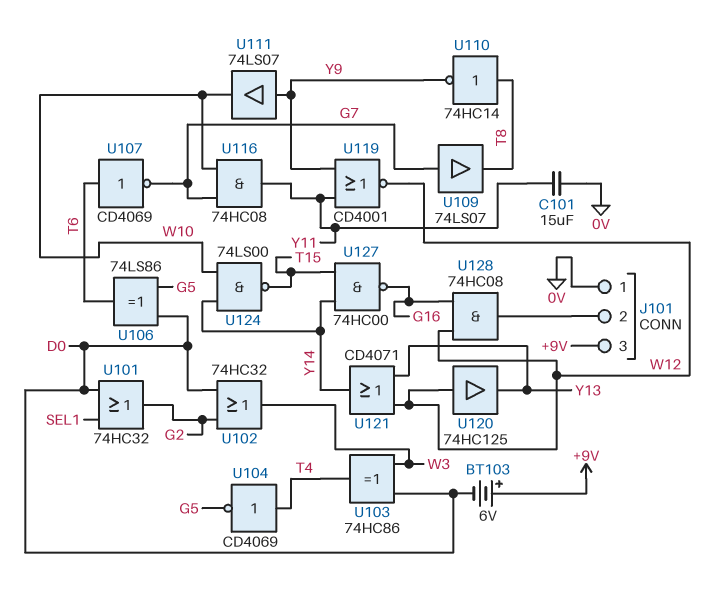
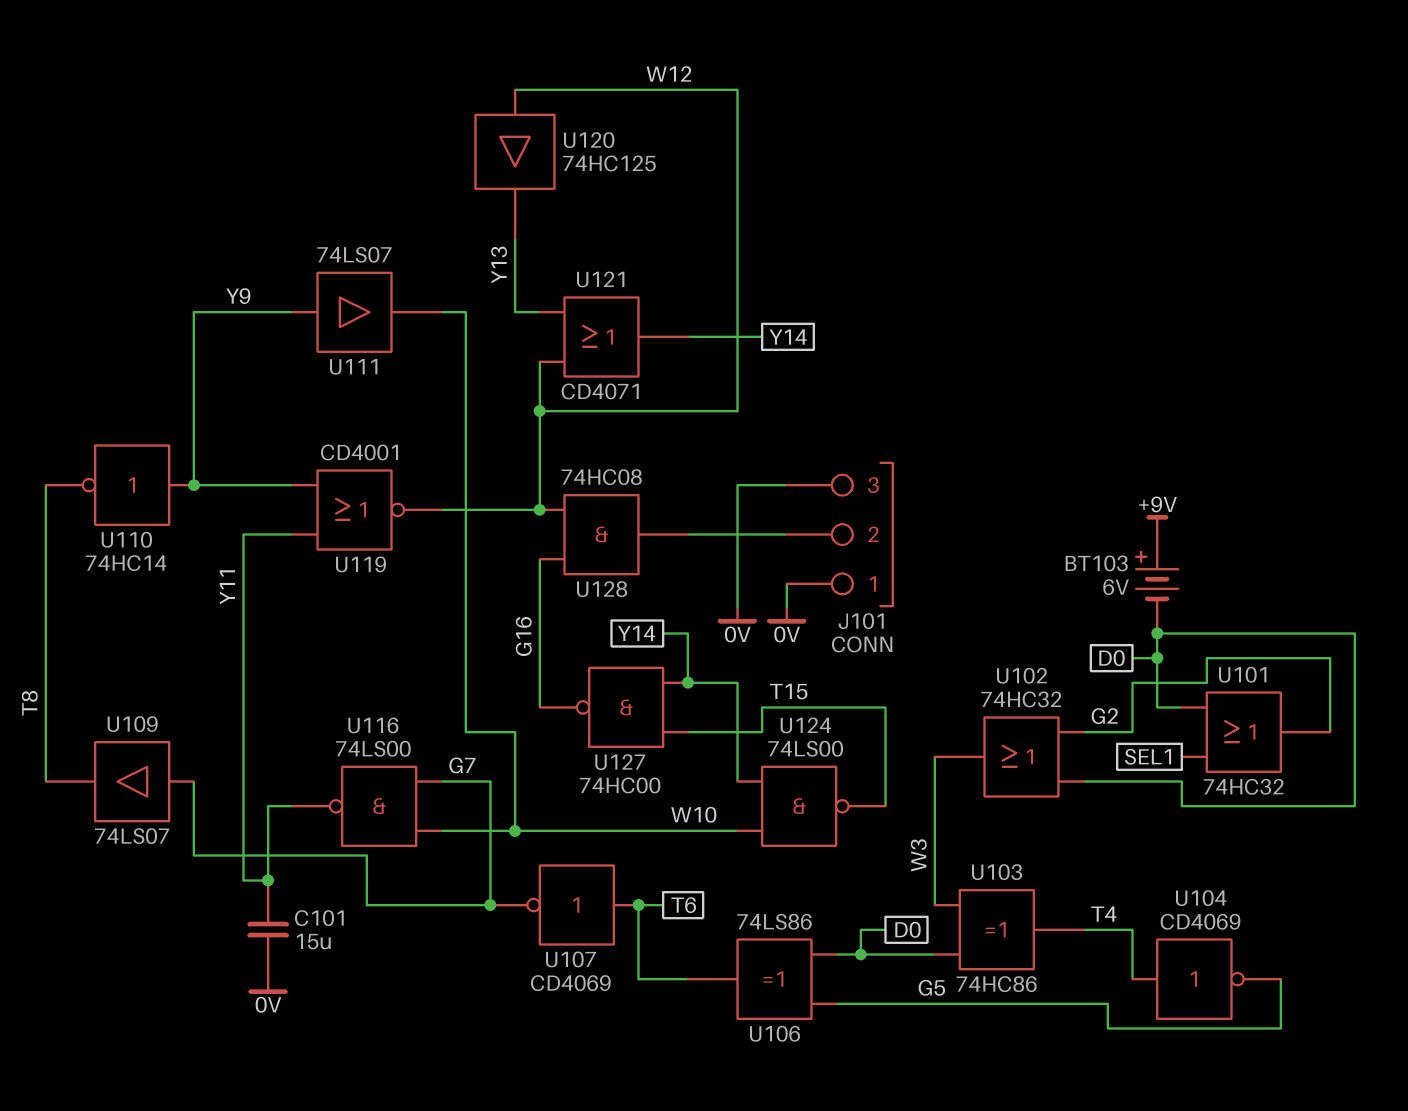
J101 pin 3: +9V -> 0V
U110: NOT 74HC14 (in T8, out Y9) -> NOT 74HC14 (in Y9, out T8)
U116: AND 74HC08 (in G7, in W10, out Y11) -> NAND 74LS00 (in G7, in W10, out Y11)

